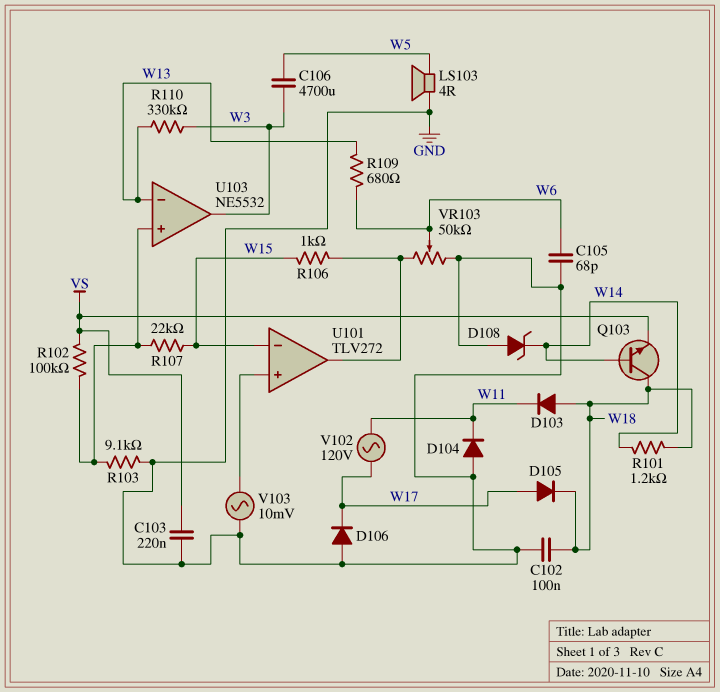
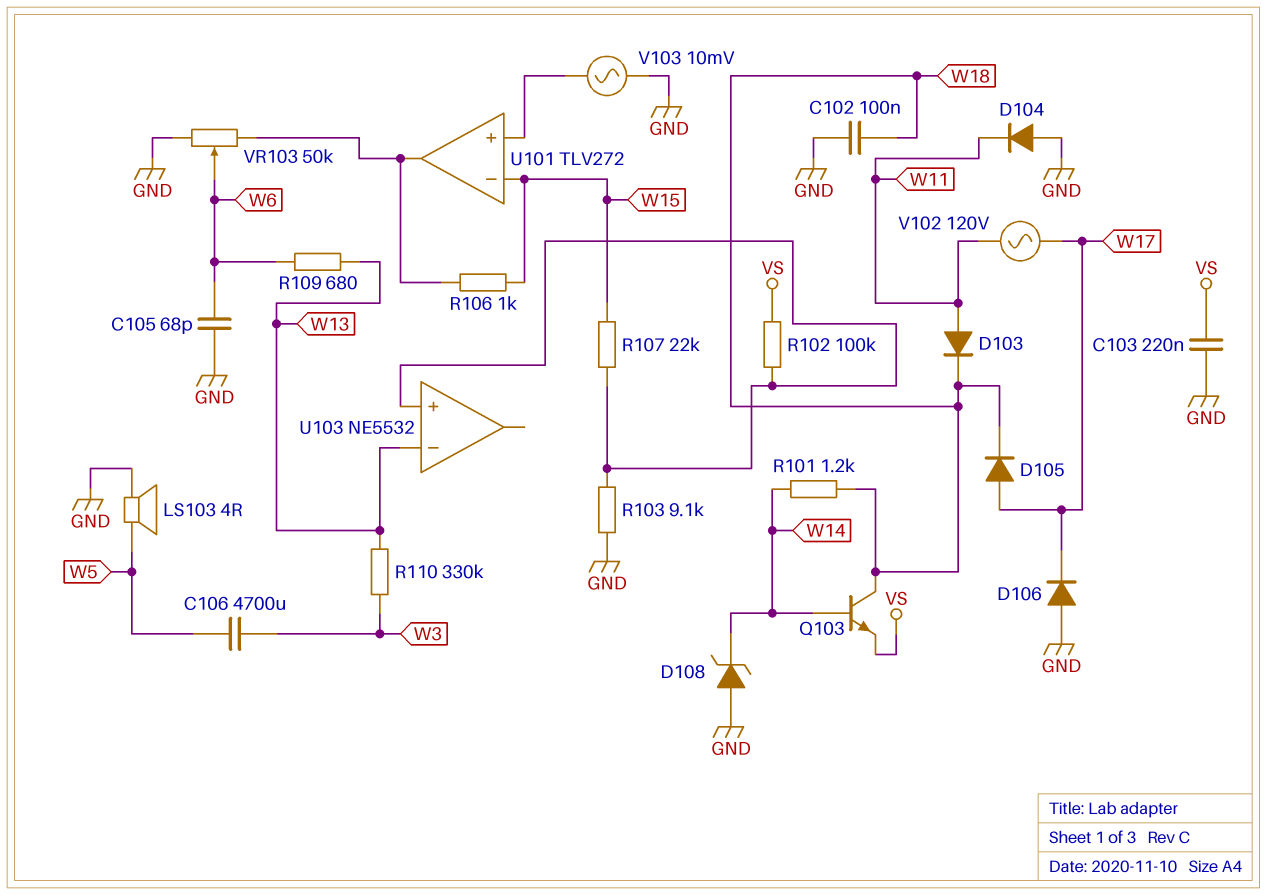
D103: diode (A W18, K W11) -> diode (A W11, K W18)
U103 pin out: W3 -> none

